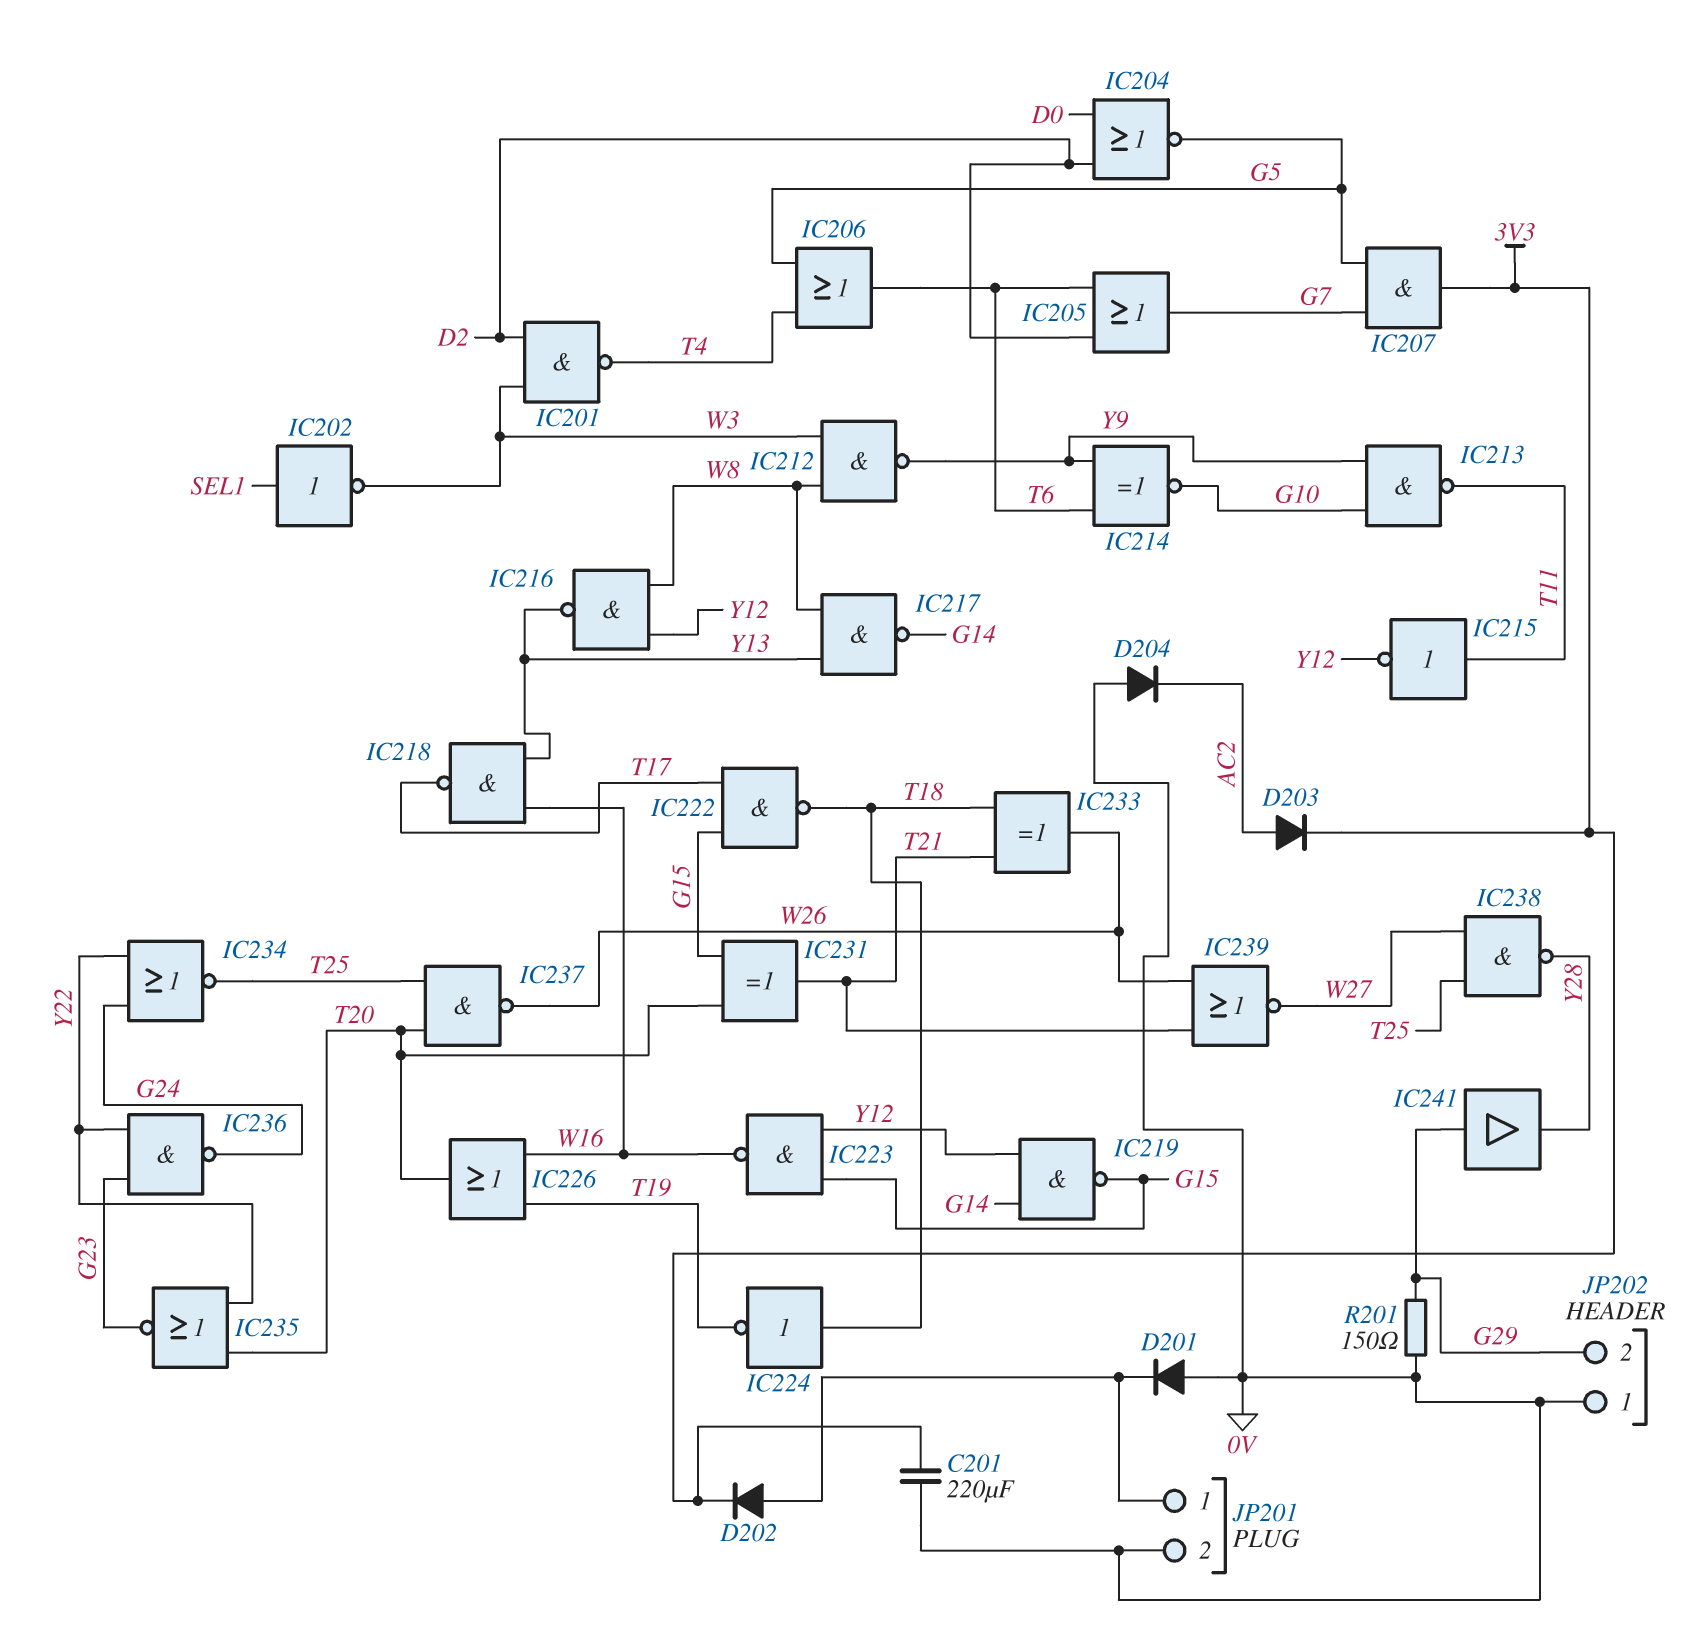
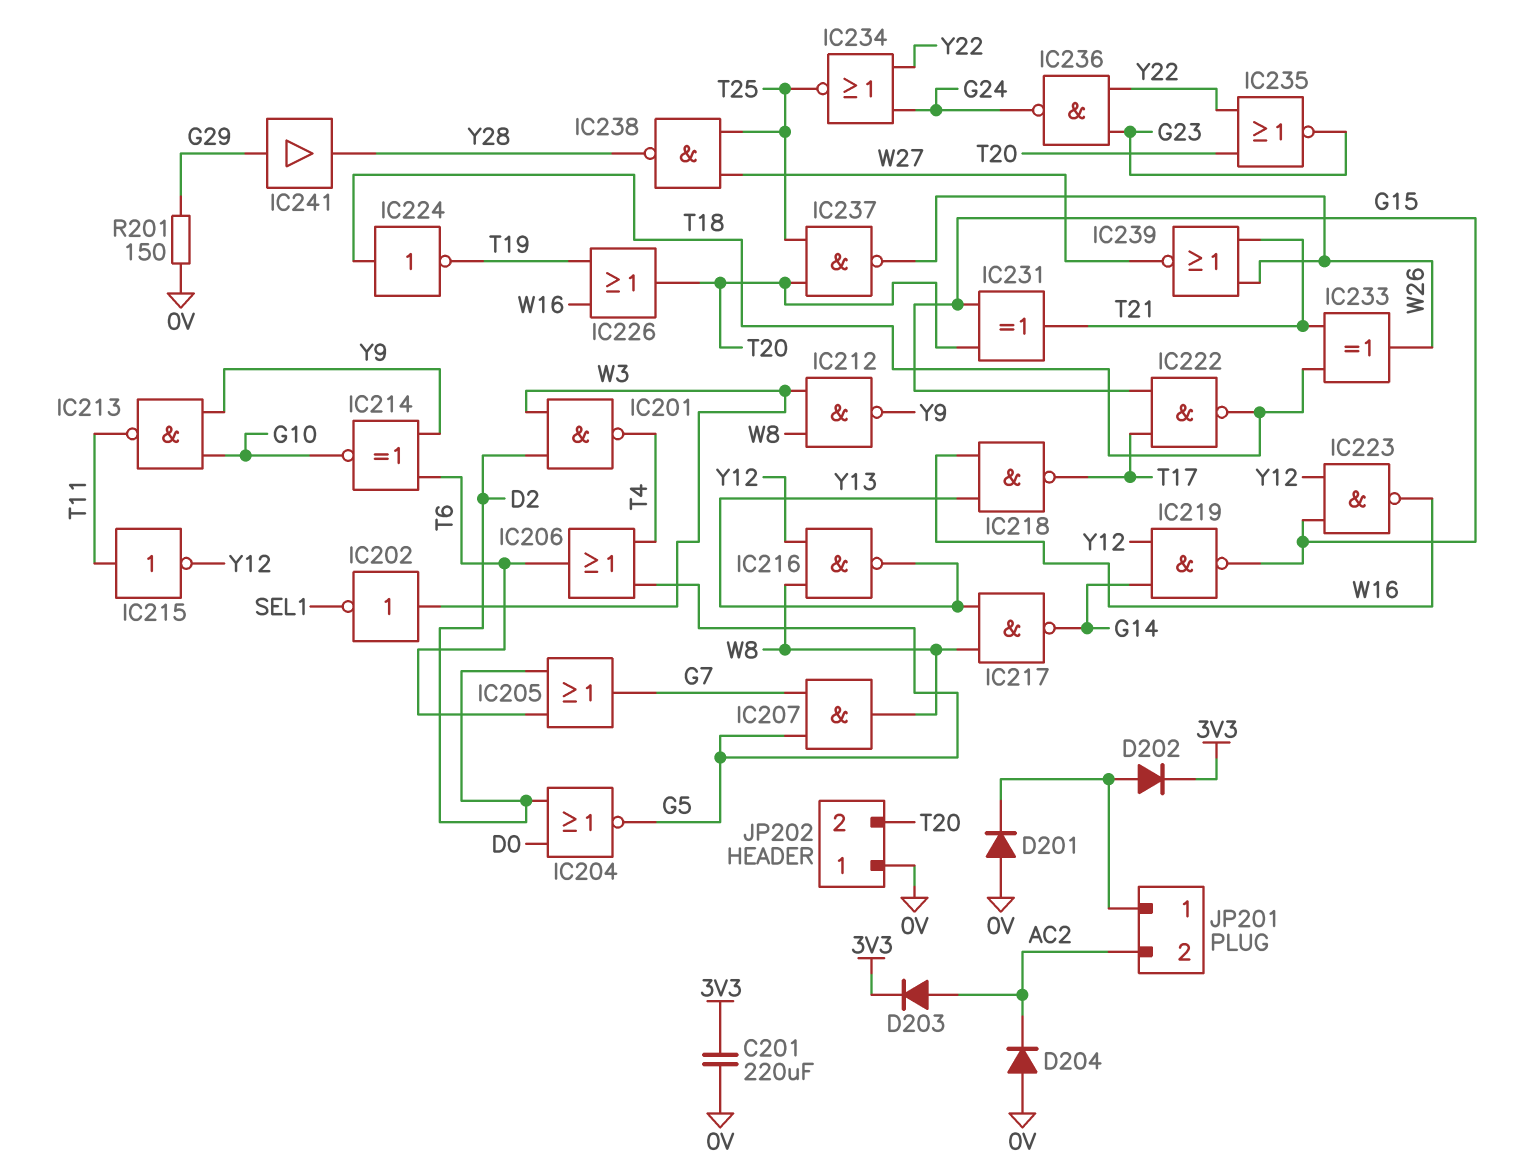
IC202: NOT (in SEL1, out W3) -> NOT (in W3, out SEL1)
IC207: AND (in G5, in G7, out 3V3) -> AND (in G5, in G7, out W8)
JP201 pin 2: 0V -> AC2
JP202 pin 2: G29 -> T20

